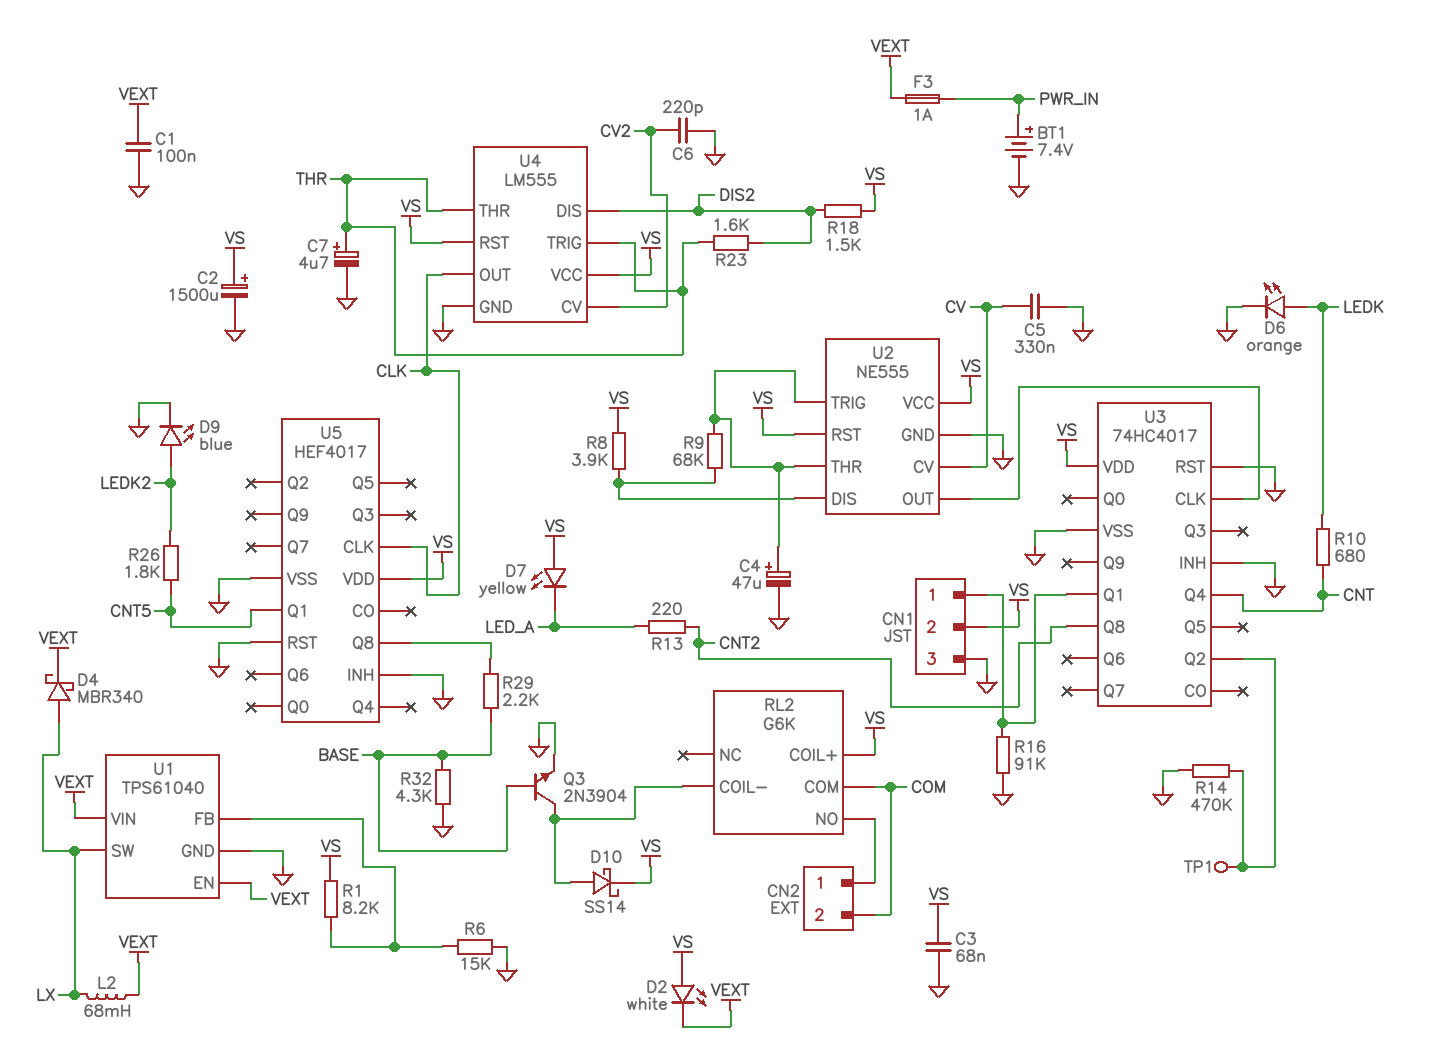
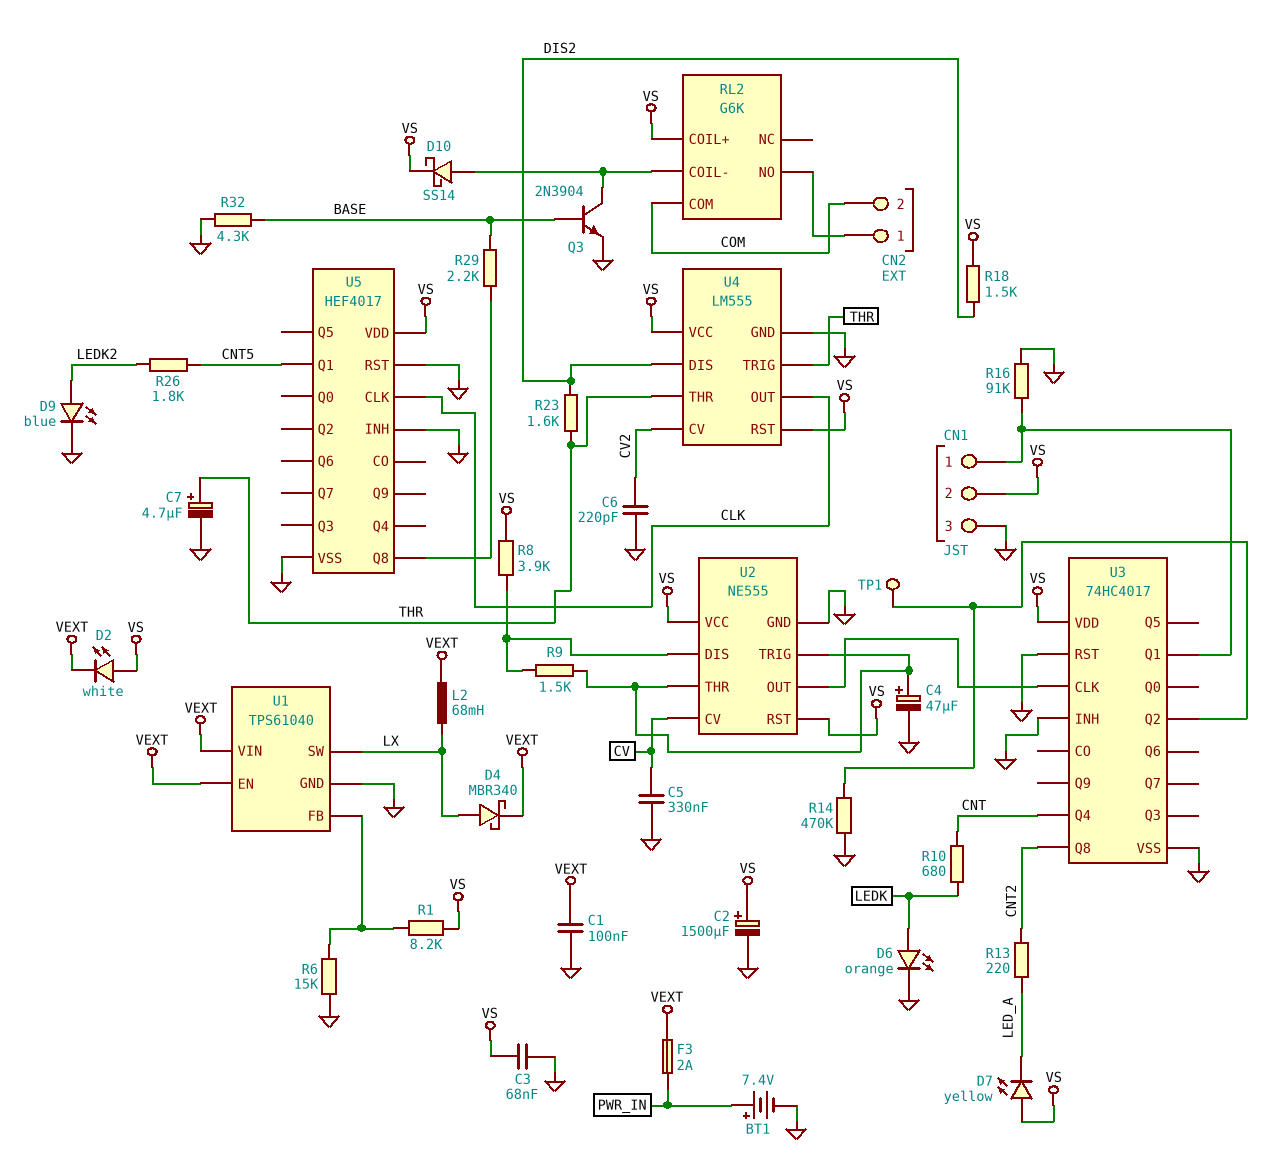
F3: 1A (PWR_IN, VEXT) -> 2A (PWR_IN, VEXT)
R9: 68k (U2/DIS, U2/THR) -> 1.5k (U2/DIS, U2/THR)

